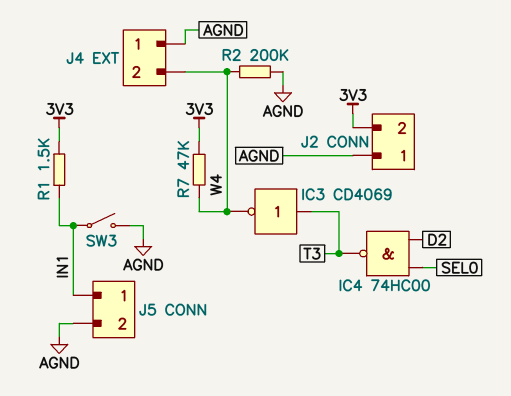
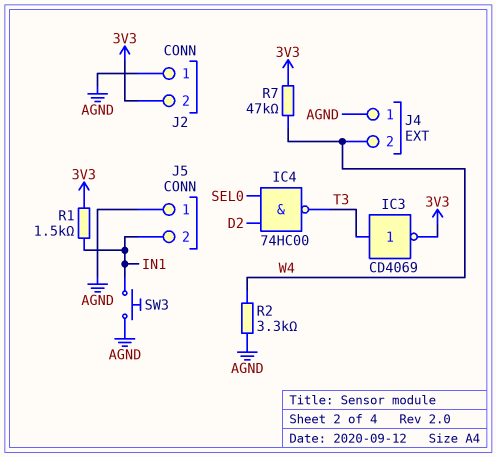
IC3: NOT CD4069 (in T3, out W4) -> NOT CD4069 (in T3, out 3V3)
J5 pin 1: IN1 -> AGND
J5 pin 2: AGND -> IN1
R2: 200k (AGND, W4) -> 3.3k (AGND, W4)
SW3: switch (AGND, IN1) -> button (AGND, IN1)

